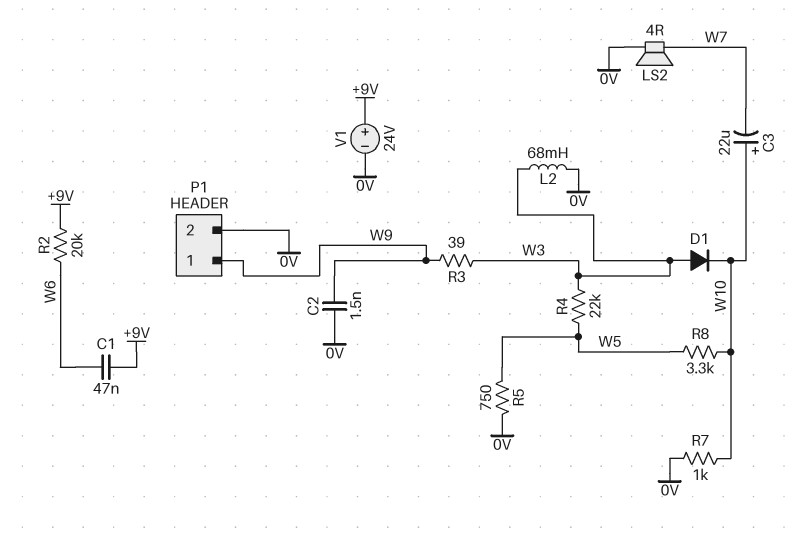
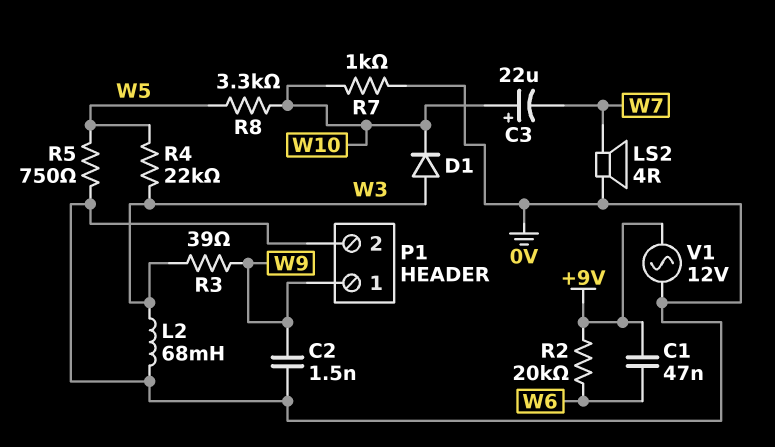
V1: 24V (plus +9V, minus 0V) -> AC 12V (+9V, 0V)

